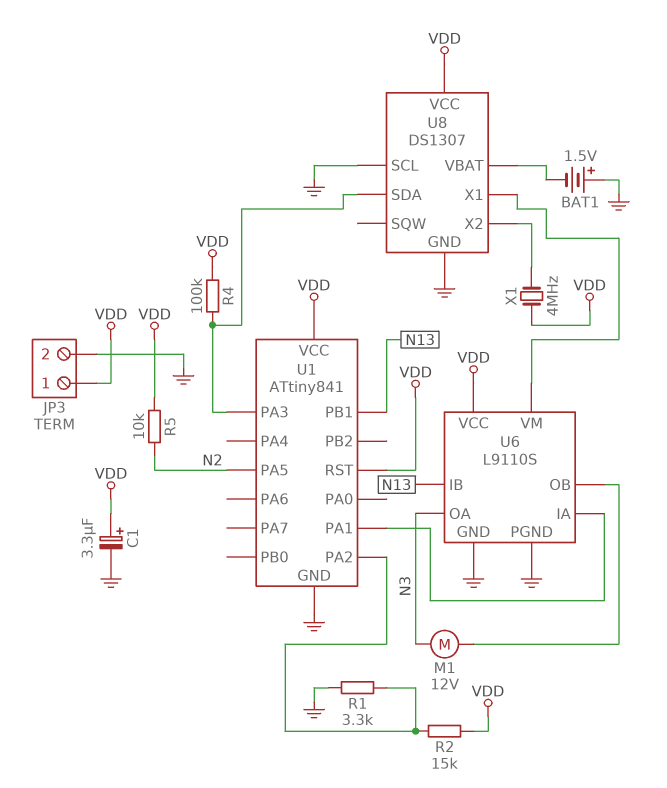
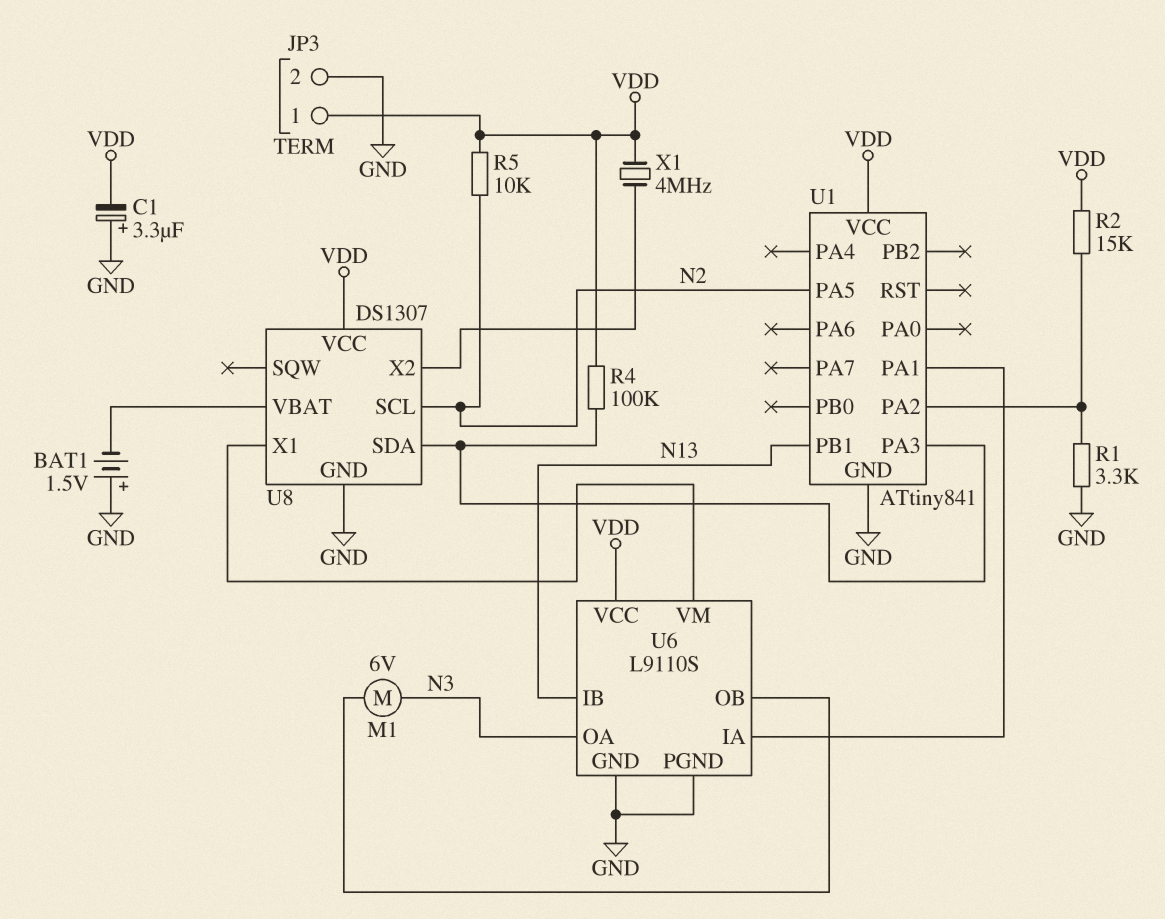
C1: 3.3uF (plus VDD, minus GND) -> 3.3uF (plus GND, minus VDD)
M1: motor 12V (N3, U6/OB) -> motor 6V (N3, U6/OB)
U1 pin RST: VDD -> none
U8 pin SCL: GND -> N2

